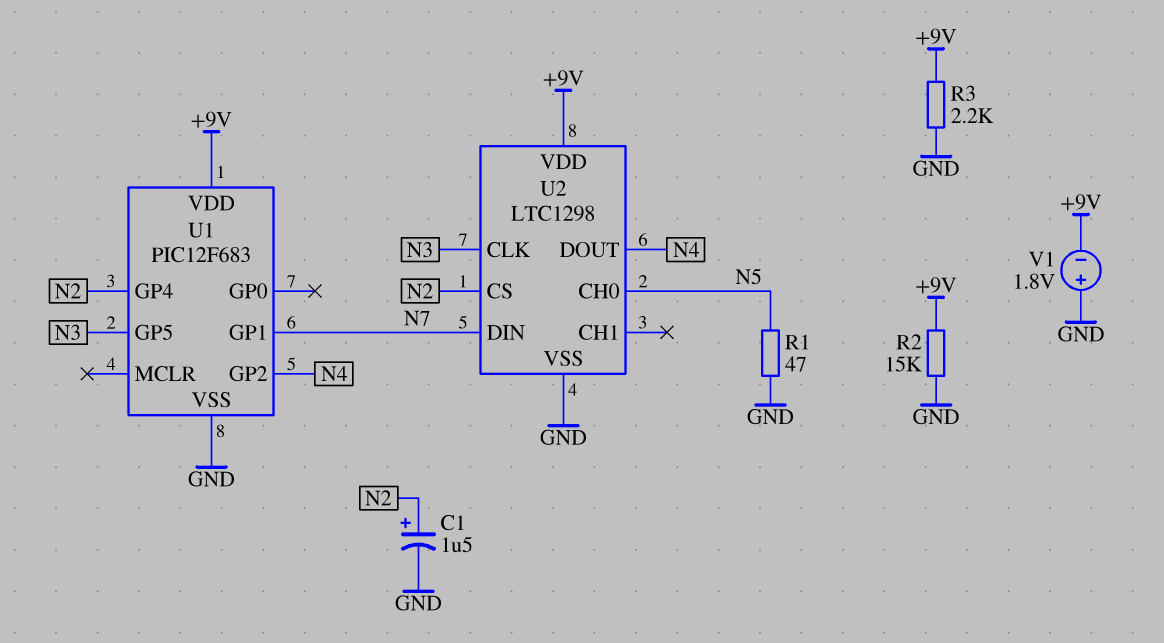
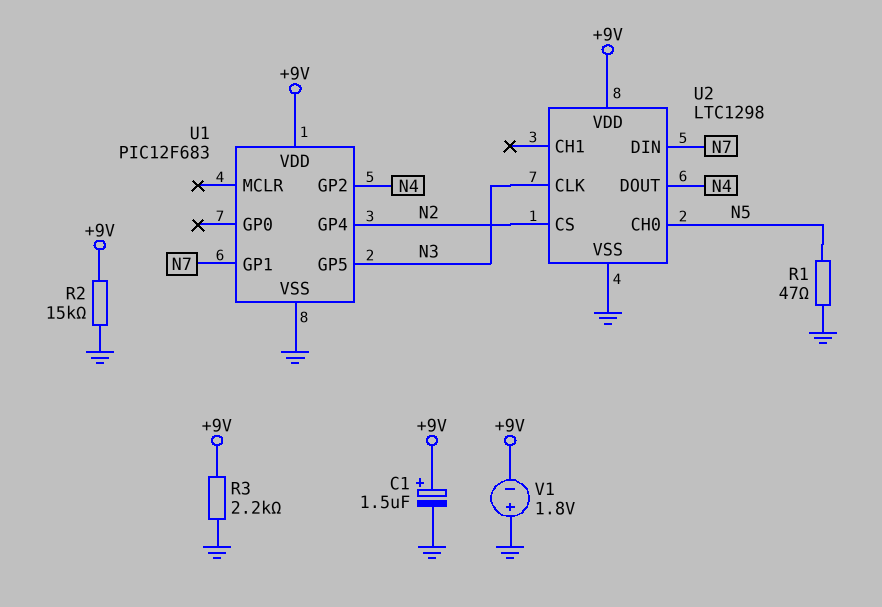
C1: 1.5uF (plus N2, minus GND) -> 1.5uF (plus +9V, minus GND)

